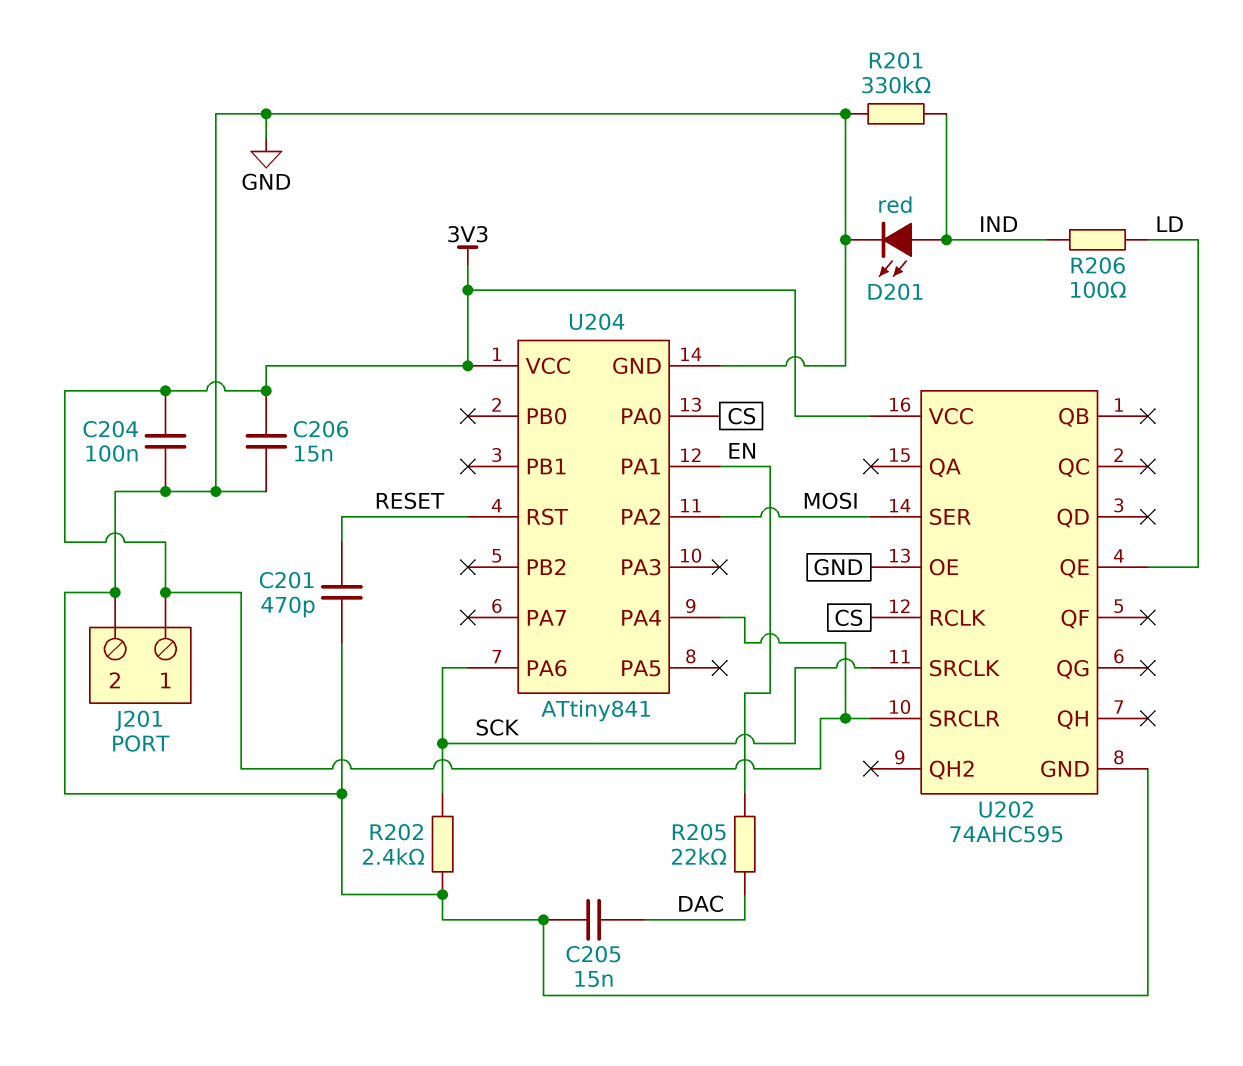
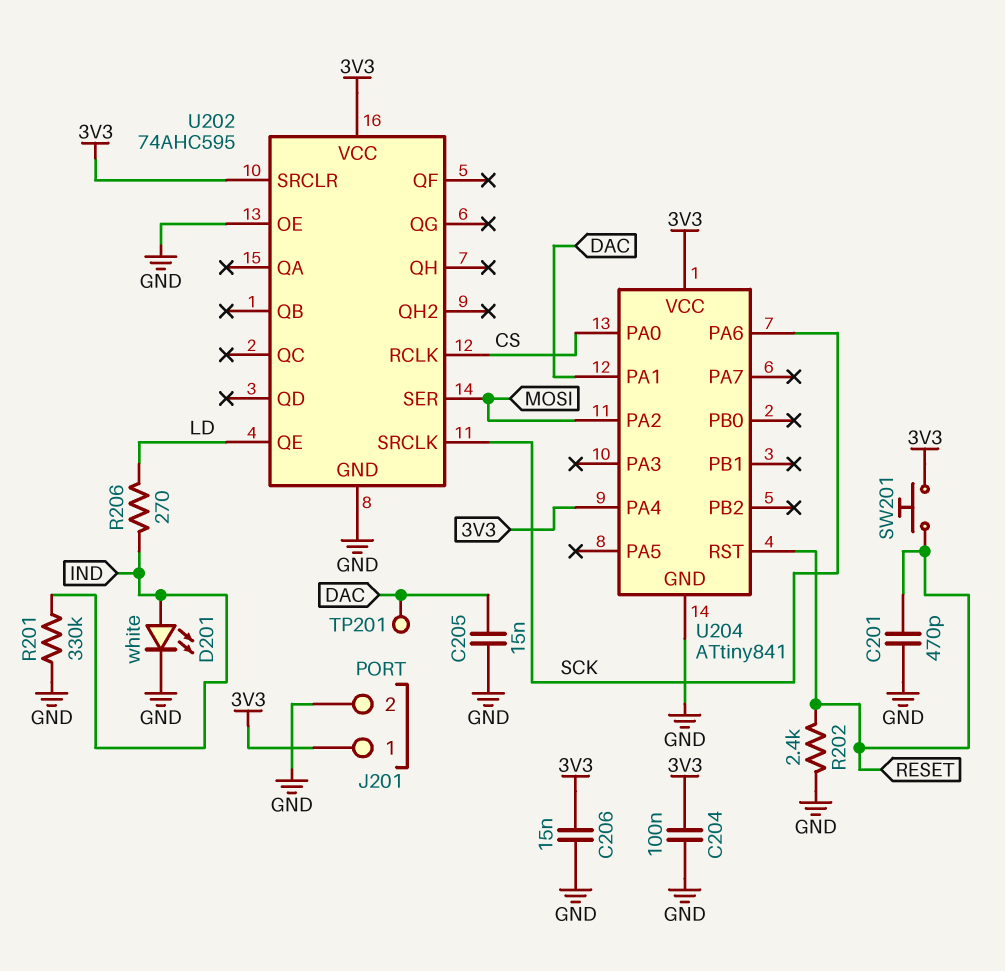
D201: LED red (A IND, K GND) -> LED white (A IND, K GND)
R202: 2.4k (GND, SCK) -> 2.4k (GND, RESET)
R205: 22k (DAC, EN) -> none
R206: 100 (IND, LD) -> 270 (IND, LD)
SW201: none -> button (3V3, RESET)
TP201: none -> test point (DAC)
U204 pin PA1: EN -> DAC

